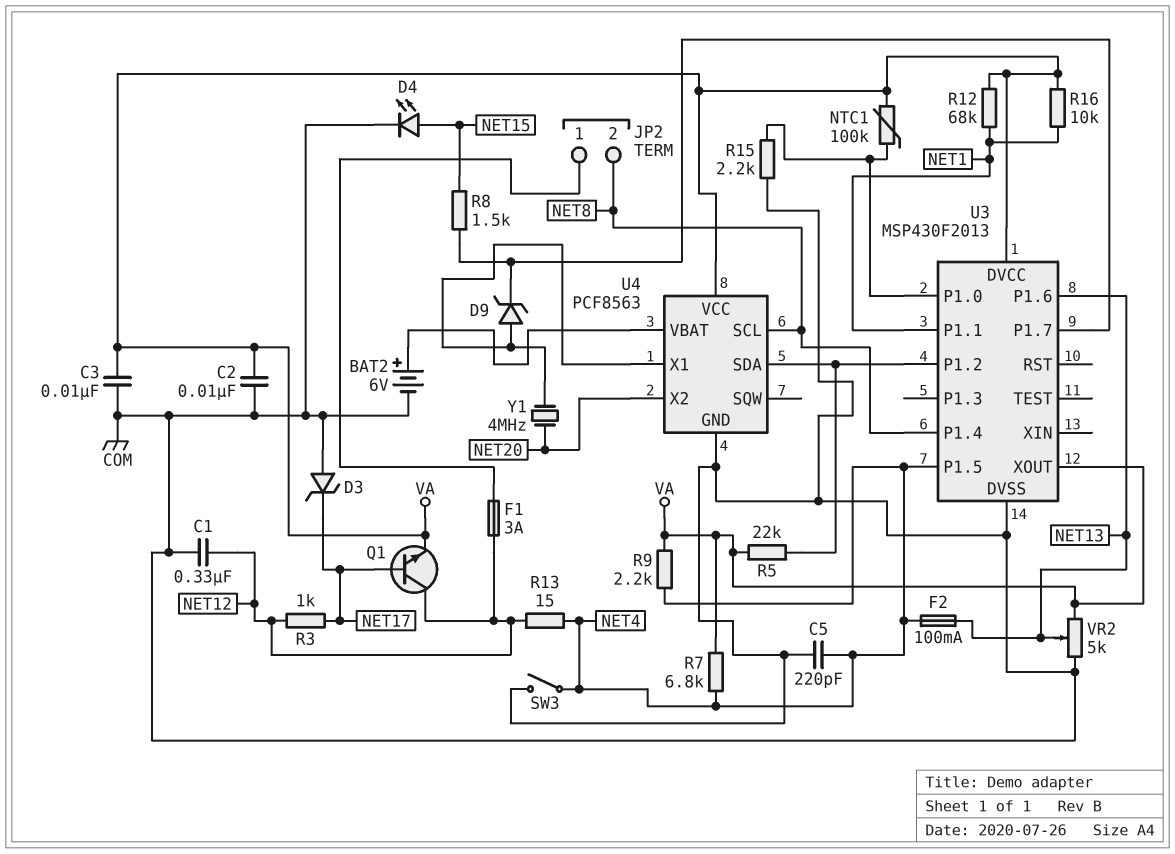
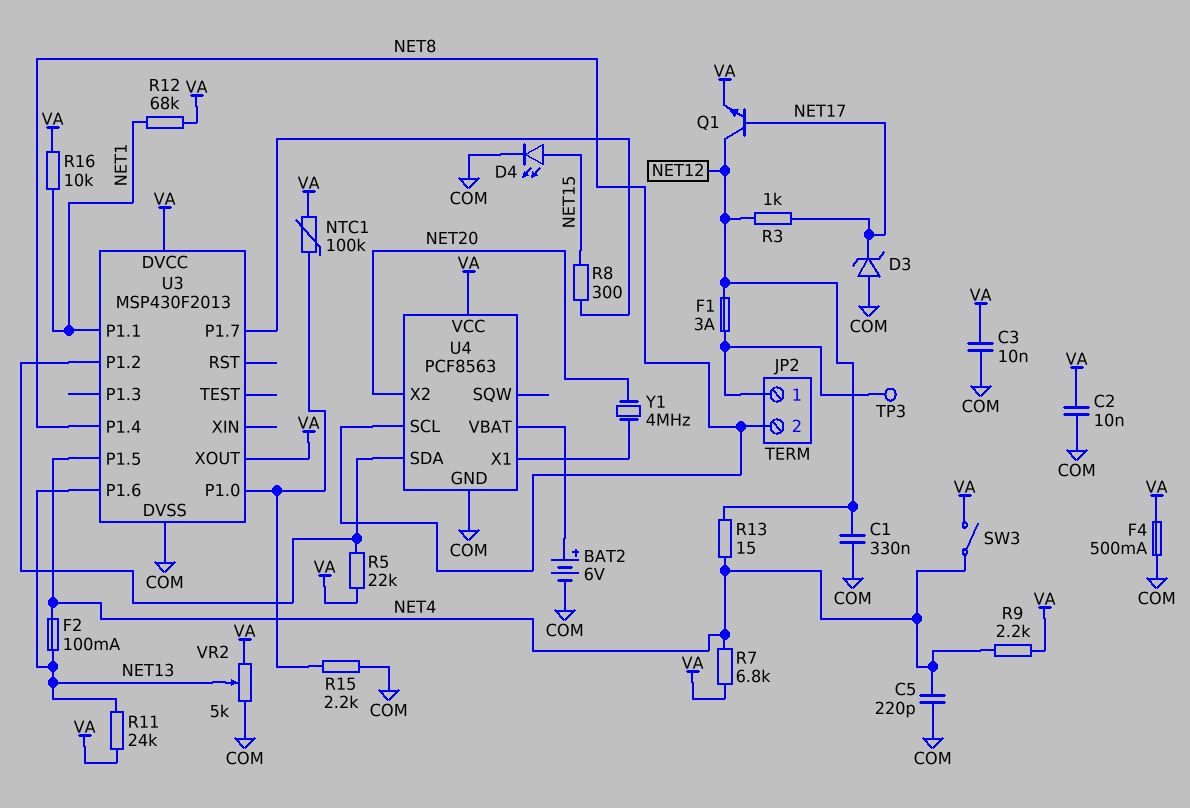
D9: zener (A U4/X1, K U3/P1.7) -> none
F4: none -> 500mA (COM, VA)
R8: 1.5k (NET15, U3/P1.7) -> 300 (NET15, U3/P1.7)
R11: none -> 24k (NET13, VA)
SW3: switch (COM, NET4) -> switch (NET4, VA)
TP3: none -> test point (JP2/1)

